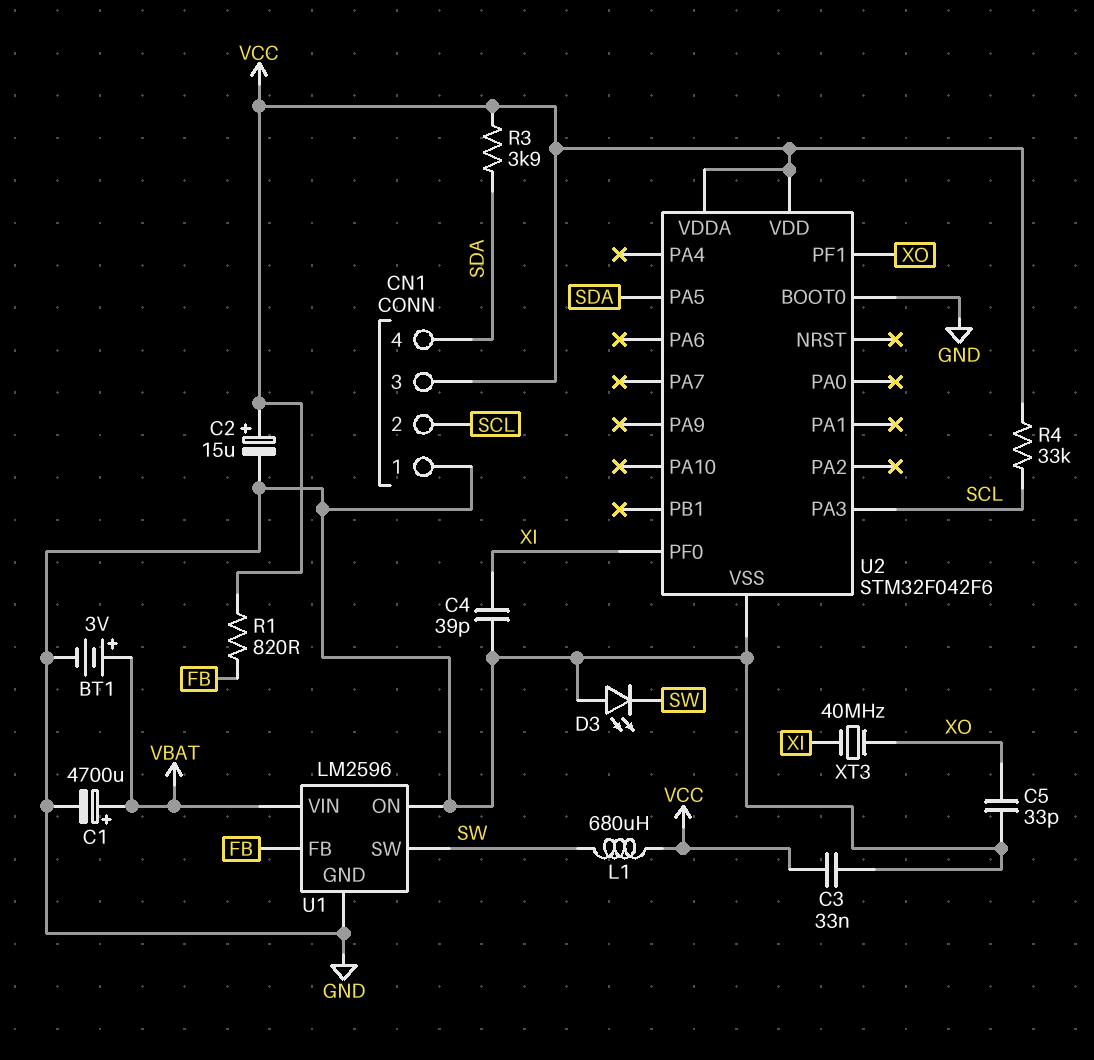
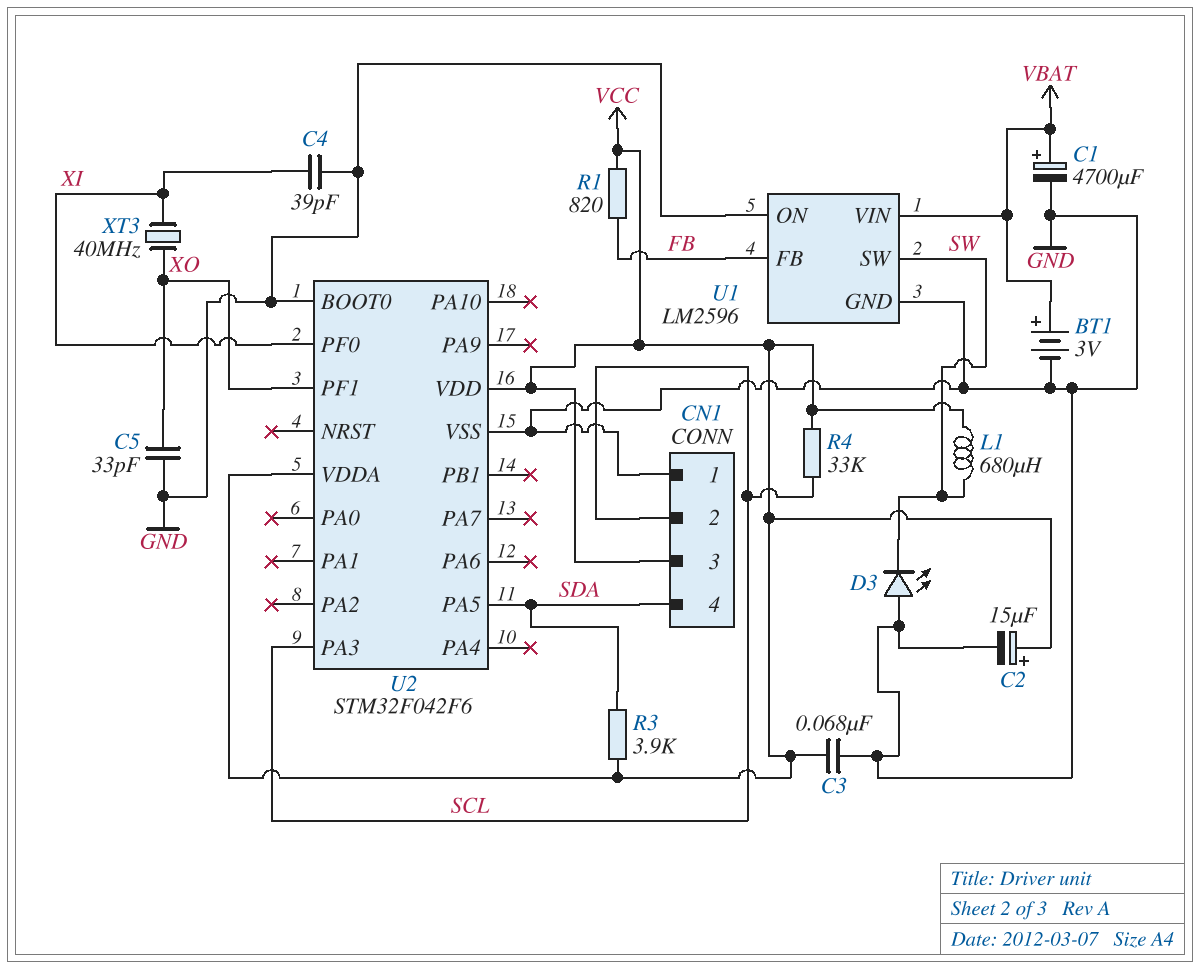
C3: 33nF (GND, VCC) -> 68nF (GND, VCC)

